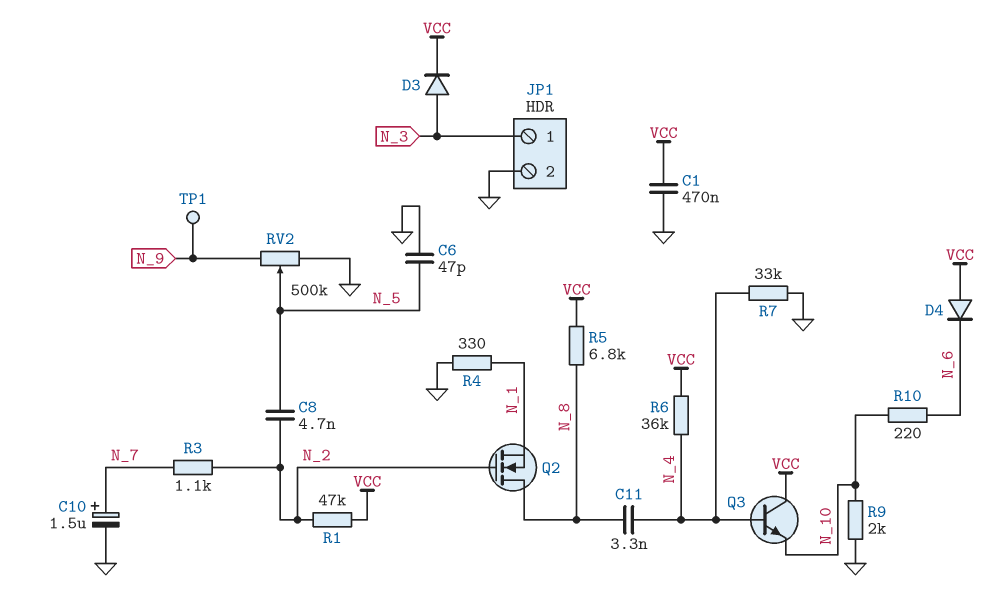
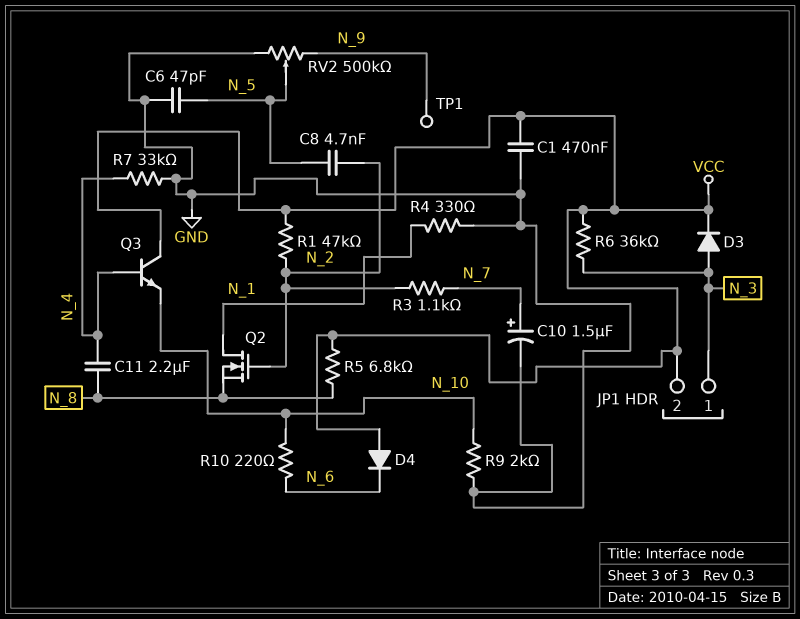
C11: 3.3nF (N_4, N_8) -> 2.2uF (N_4, N_8)
JP1 pin 2: GND -> VCC
Q2: NMOS (G N_2, D N_8, S N_1) -> NMOS (G N_2, D N_1, S N_8)
R6: 36k (N_4, VCC) -> 36k (N_3, VCC)

